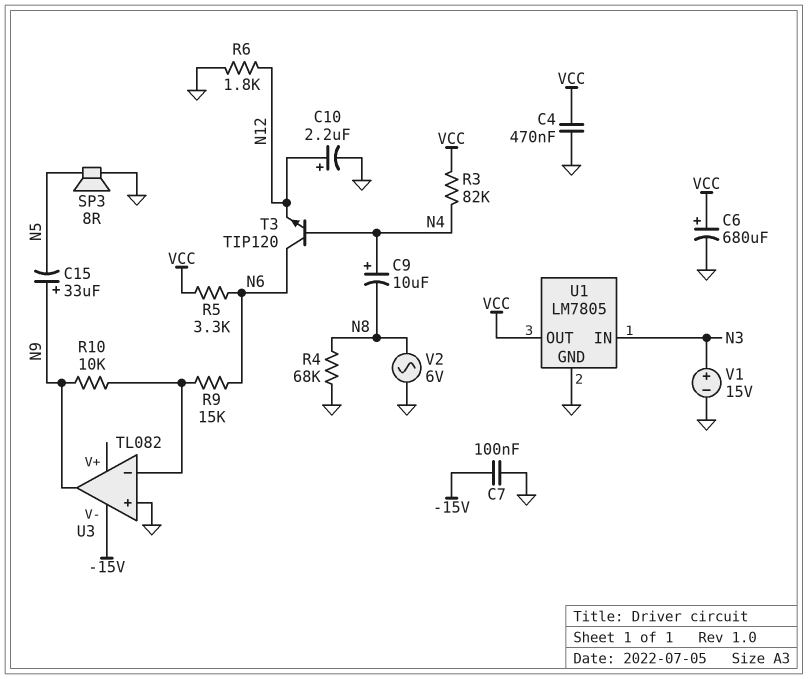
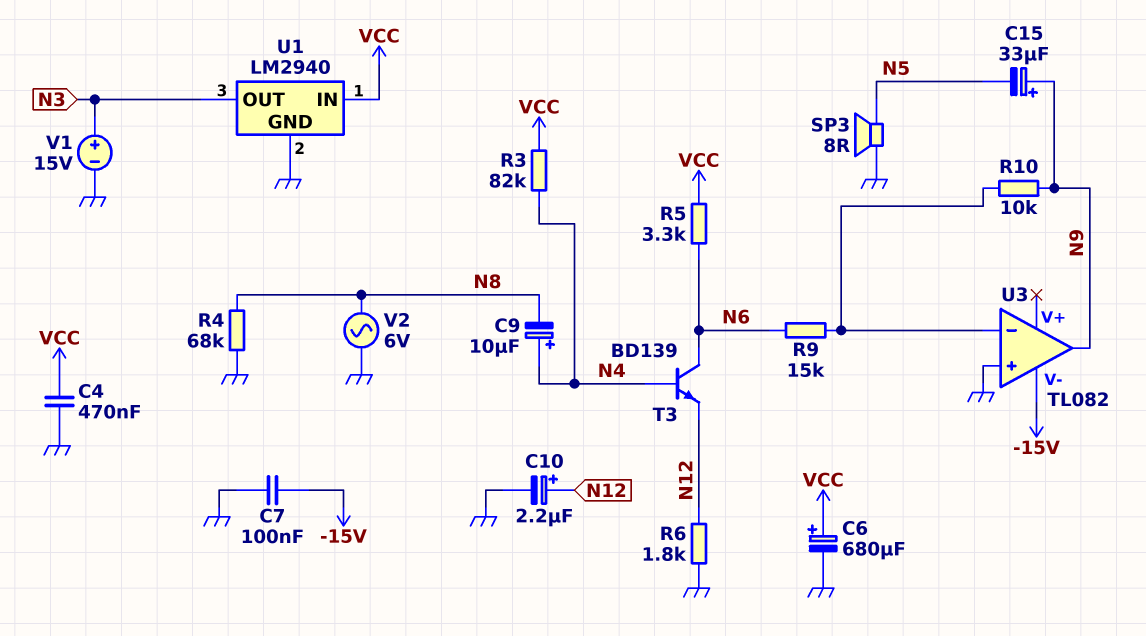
T3: NPN TIP120 (B N4, C N6, E N12) -> NPN BD139 (B N4, C N6, E N12)
U1: LM7805 -> LM2940
U1 pin IN: N3 -> VCC
U1 pin OUT: VCC -> N3

